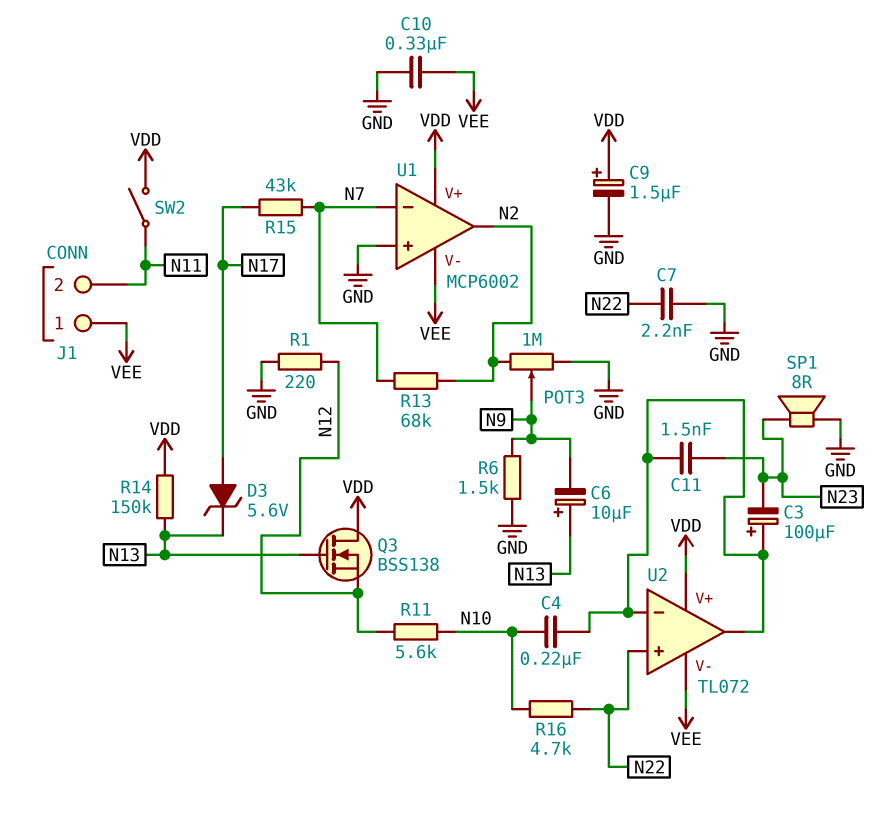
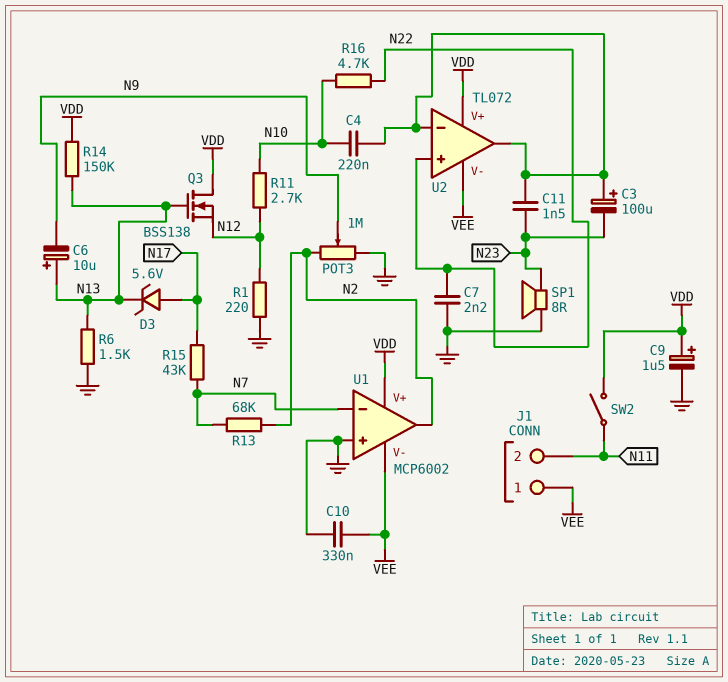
R6: 1.5k (GND, N9) -> 1.5k (GND, N13)
R11: 5.6k (N10, N12) -> 2.7k (N10, N12)

